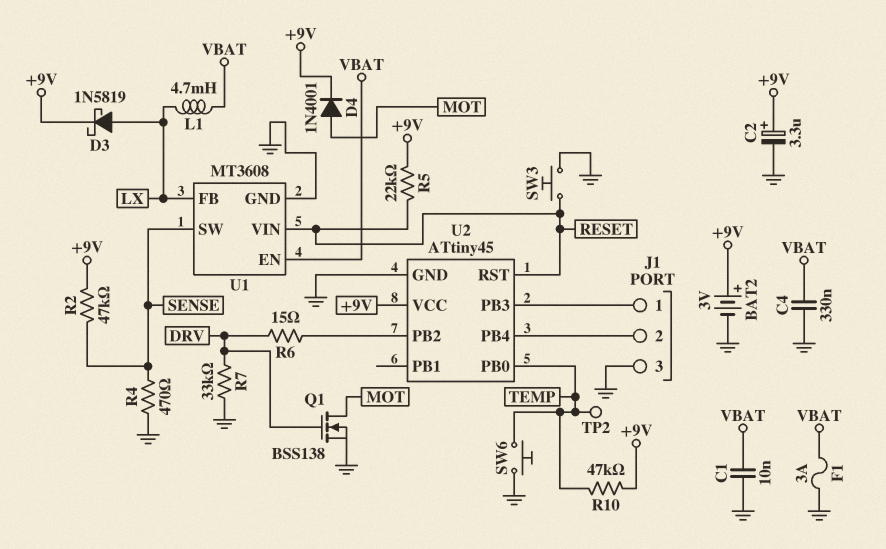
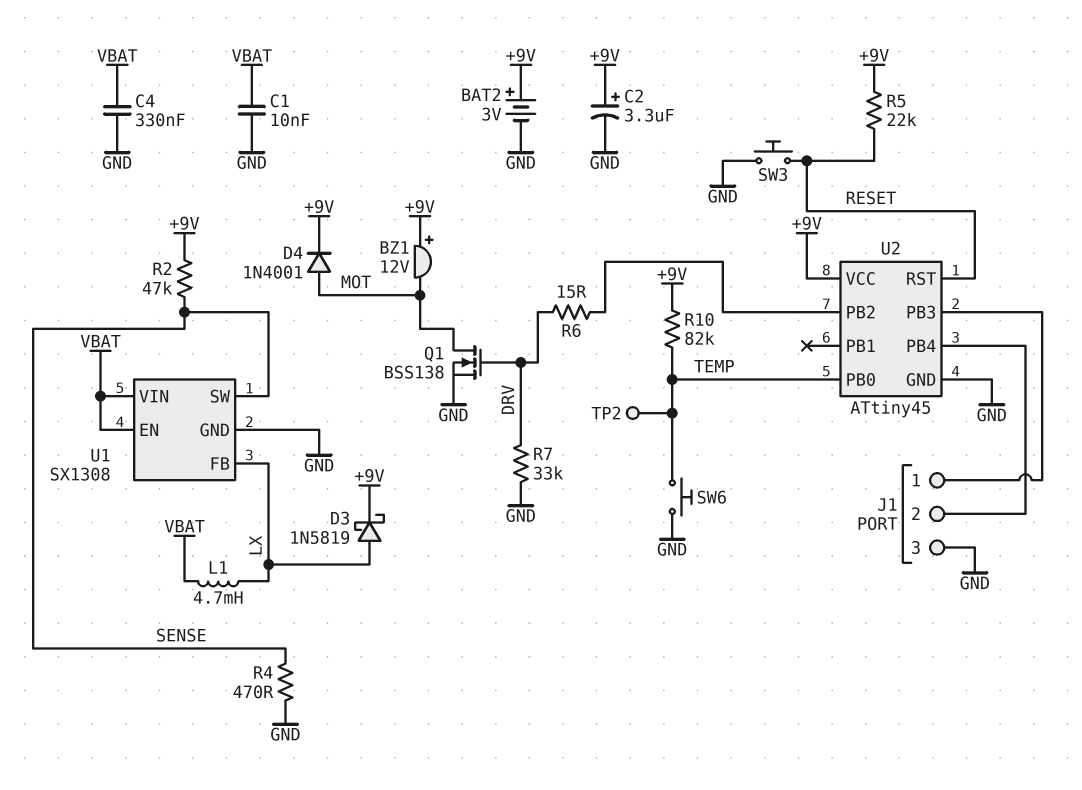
BZ1: none -> buzzer 12V (plus +9V, minus MOT)
F1: 3A (GND, VBAT) -> none
R10: 47k (+9V, TEMP) -> 82k (+9V, TEMP)
U1: MT3608 -> SX1308
U1 pin VIN: RESET -> VBAT

